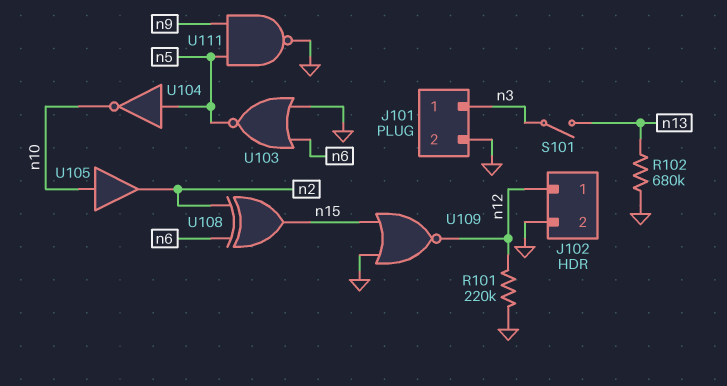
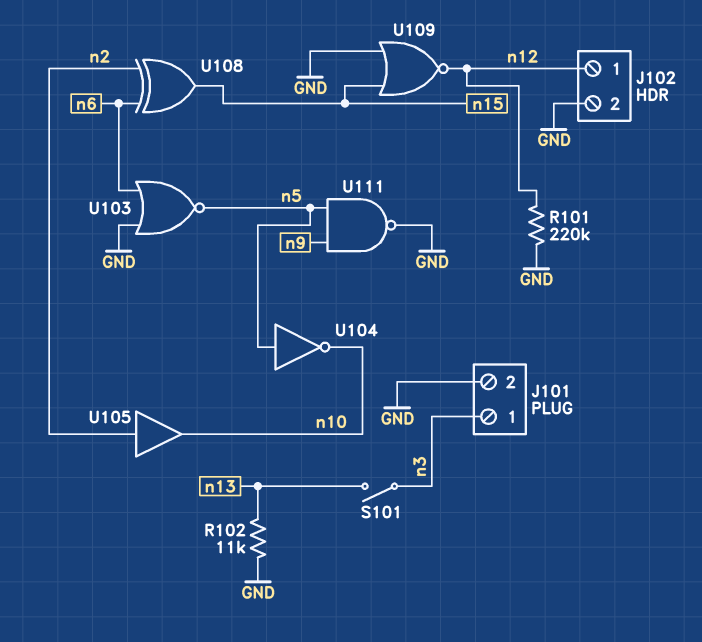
R102: 680k (GND, n13) -> 11k (GND, n13)
U105: buffer (in n10, out n2) -> buffer (in n2, out n10)

